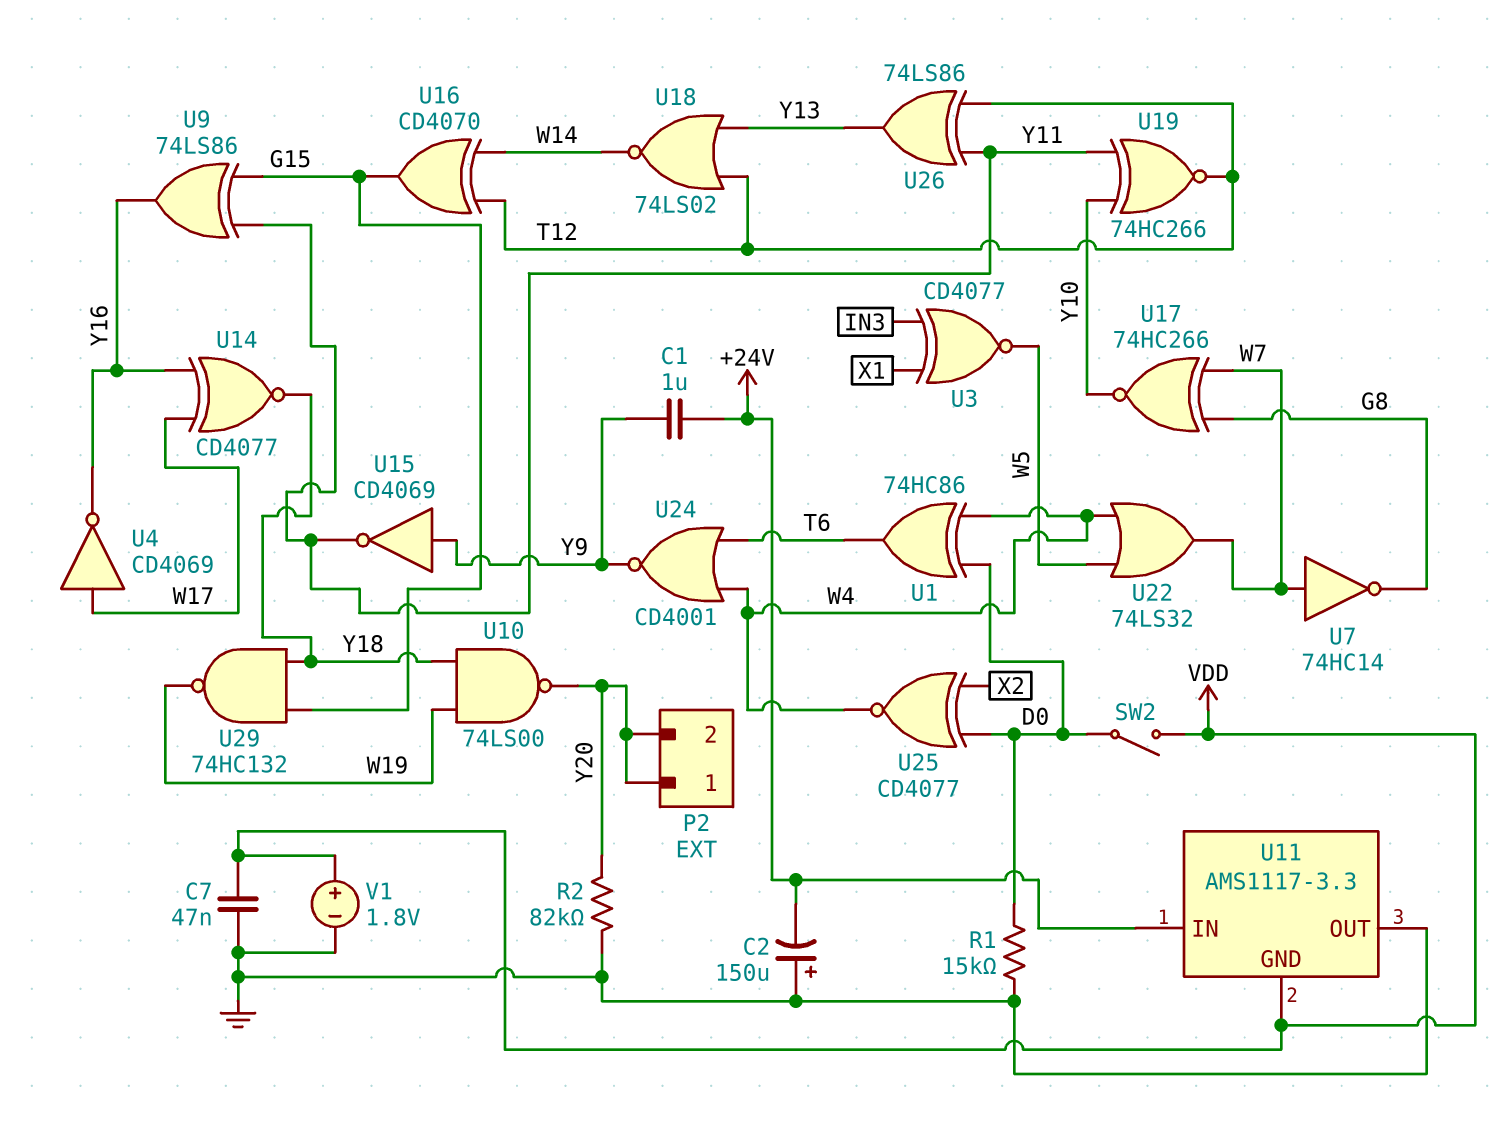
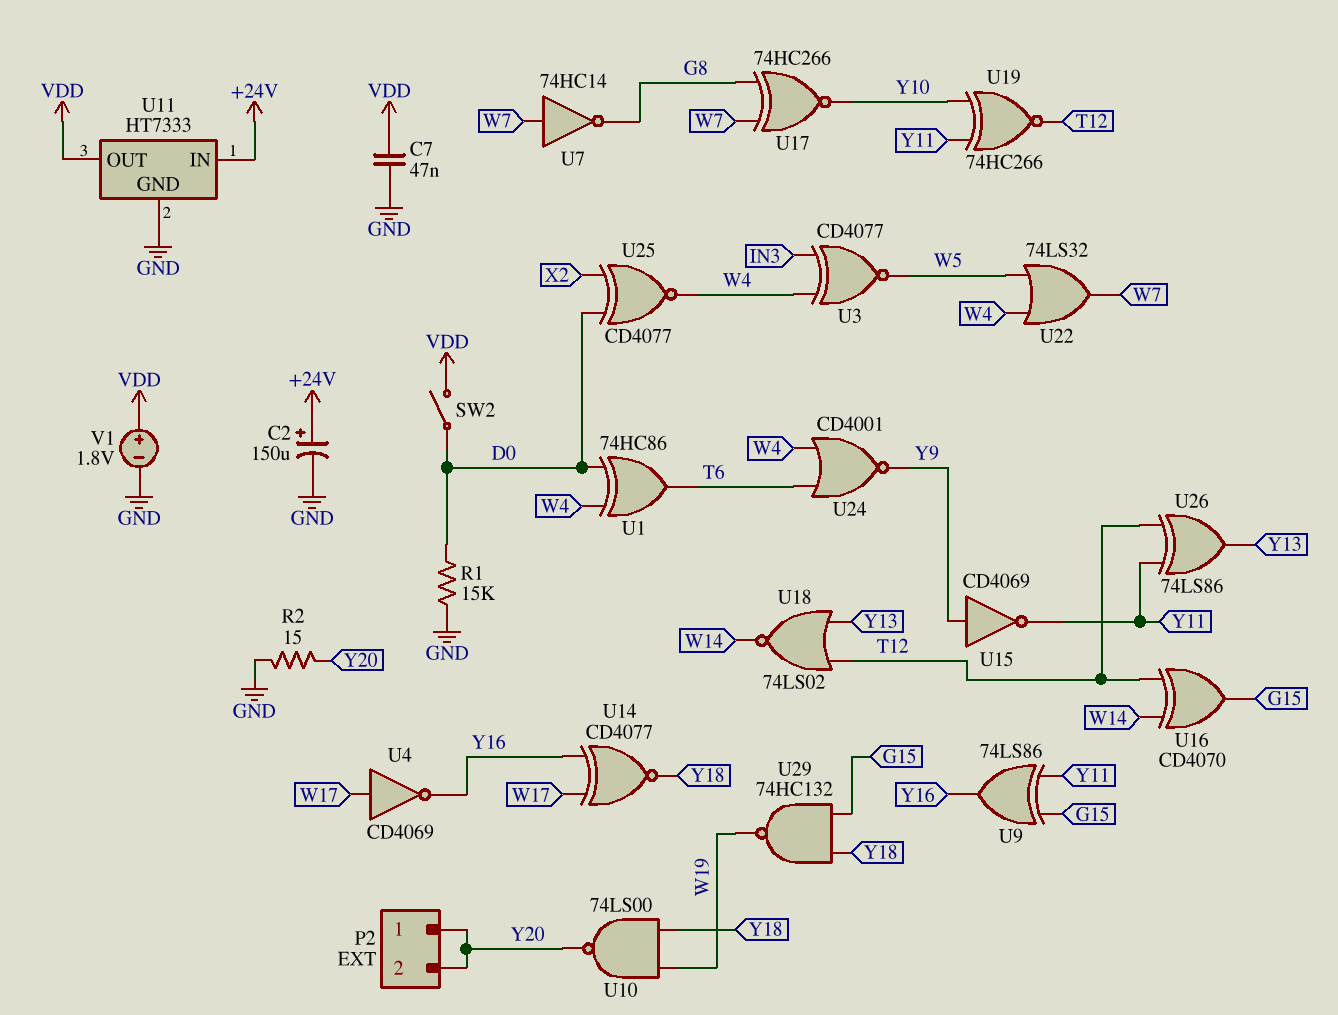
C1: 1uF (+24V, Y9) -> none
C2: 150uF (plus GND, minus +24V) -> 150uF (plus +24V, minus GND)
R2: 82k (GND, Y20) -> 15 (GND, Y20)
U3: XNOR CD4077 (in IN3, in X1, out W5) -> XNOR CD4077 (in IN3, in W4, out W5)
U11: AMS1117-3.3 -> HT7333
U11 pin GND: VDD -> GND
U11 pin OUT: GND -> VDD

